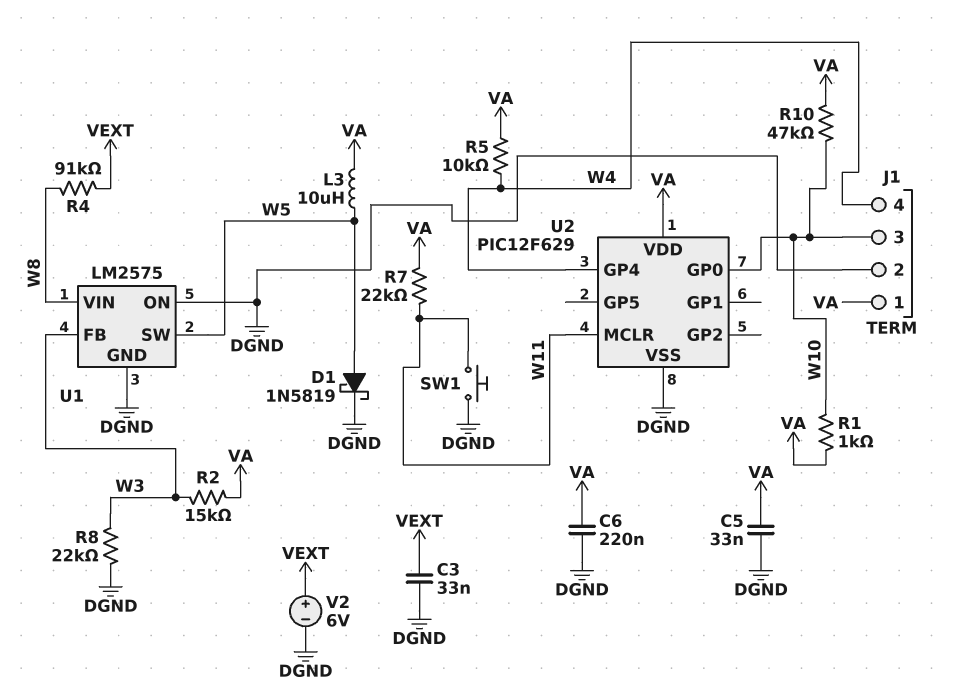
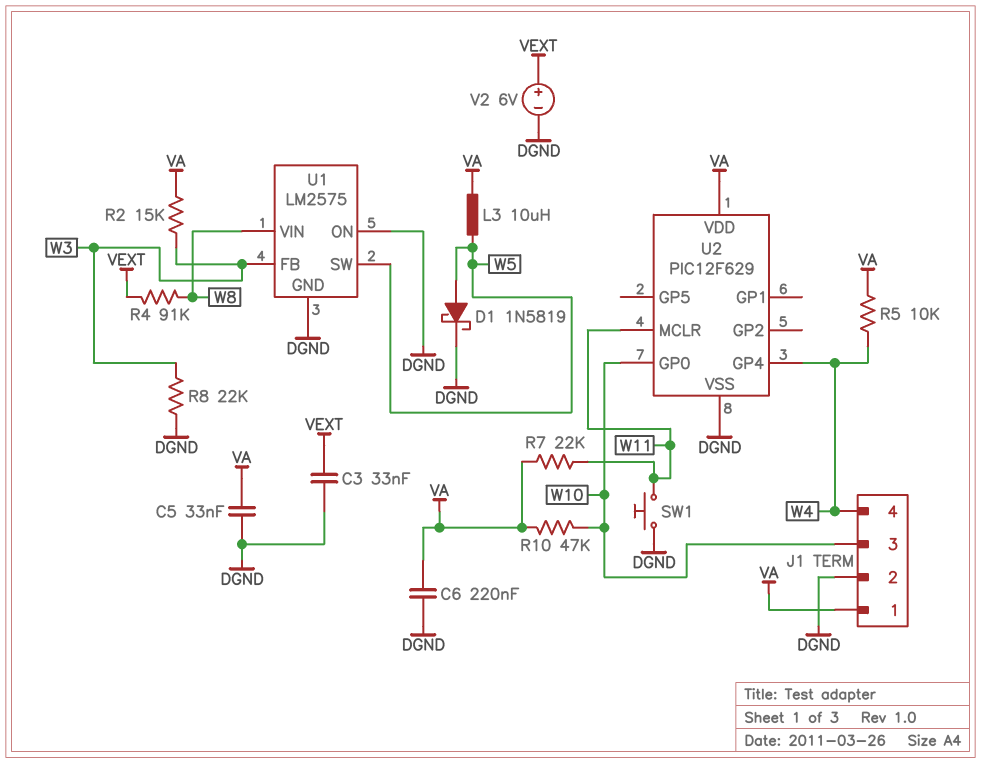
R1: 1k (VA, W10) -> none

